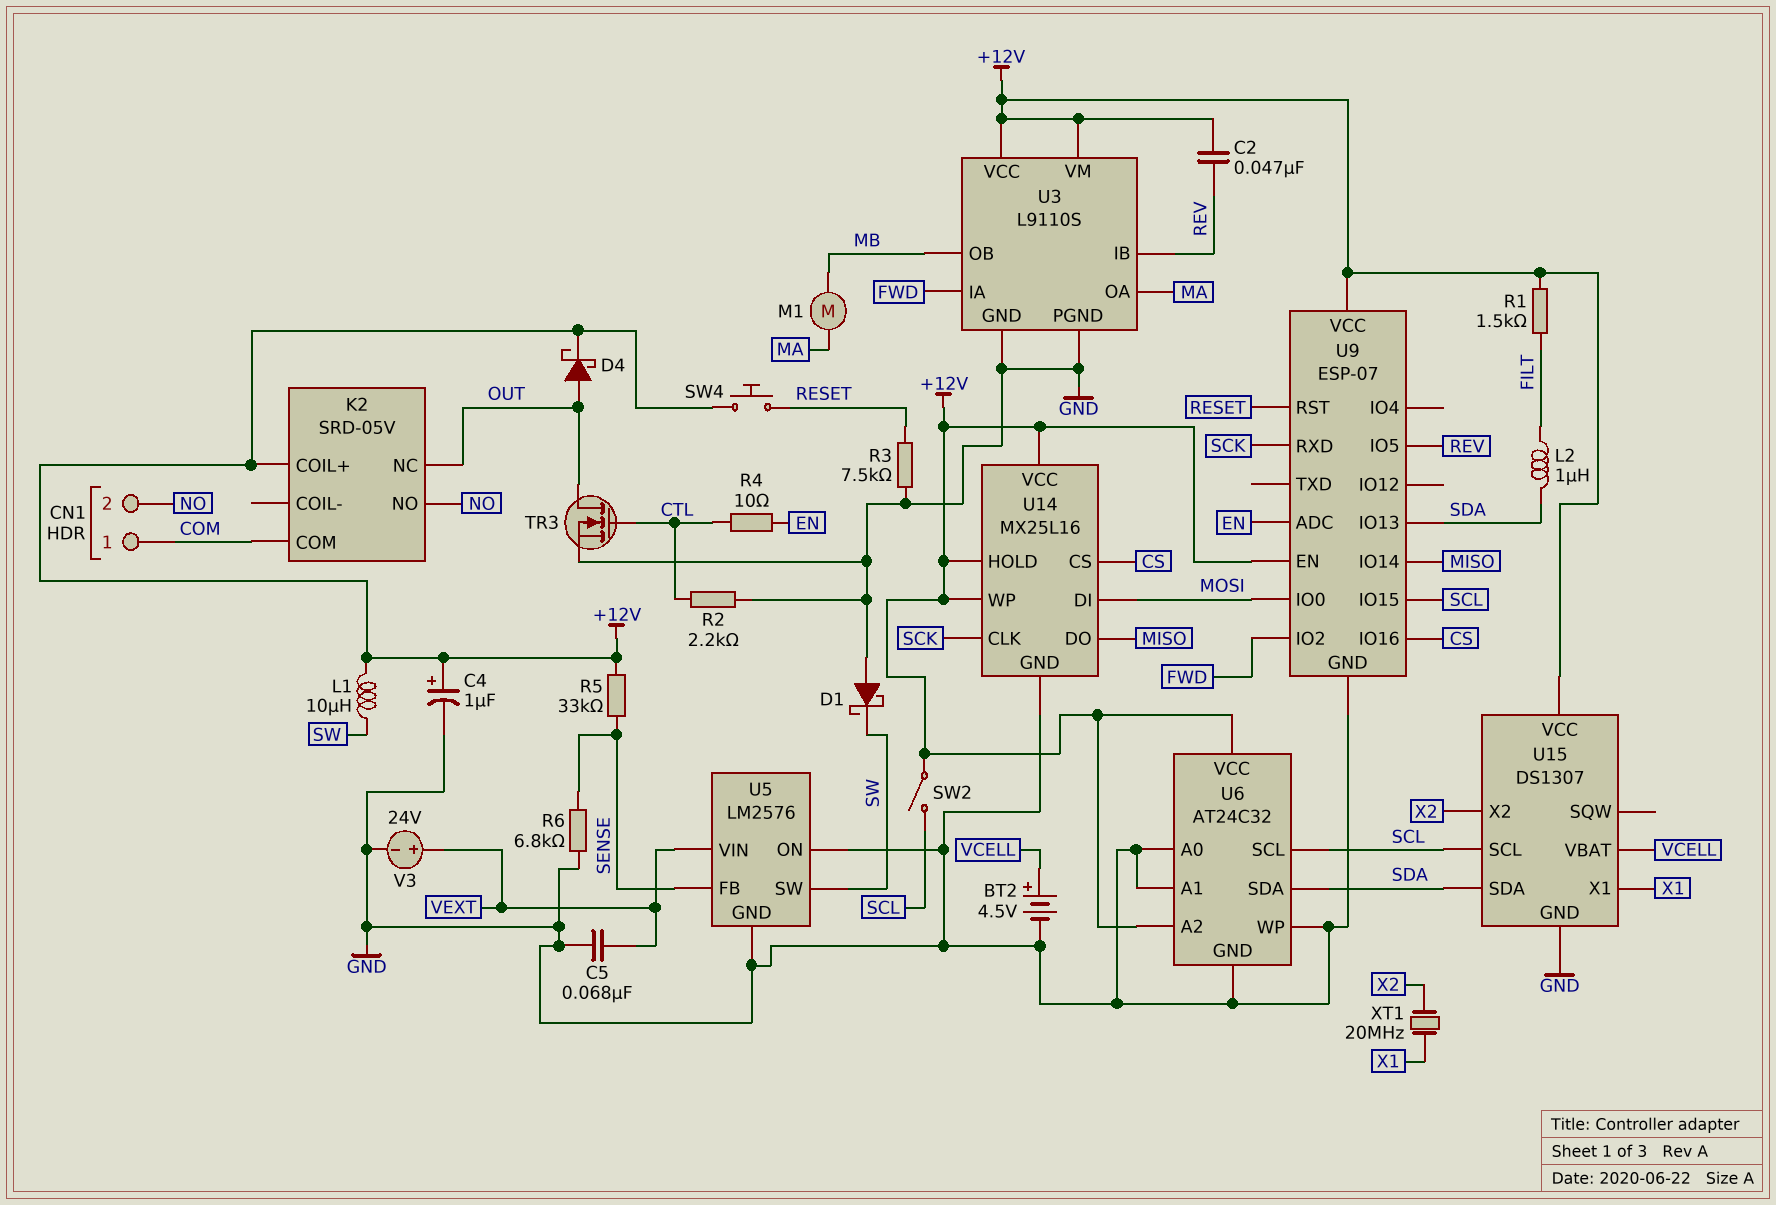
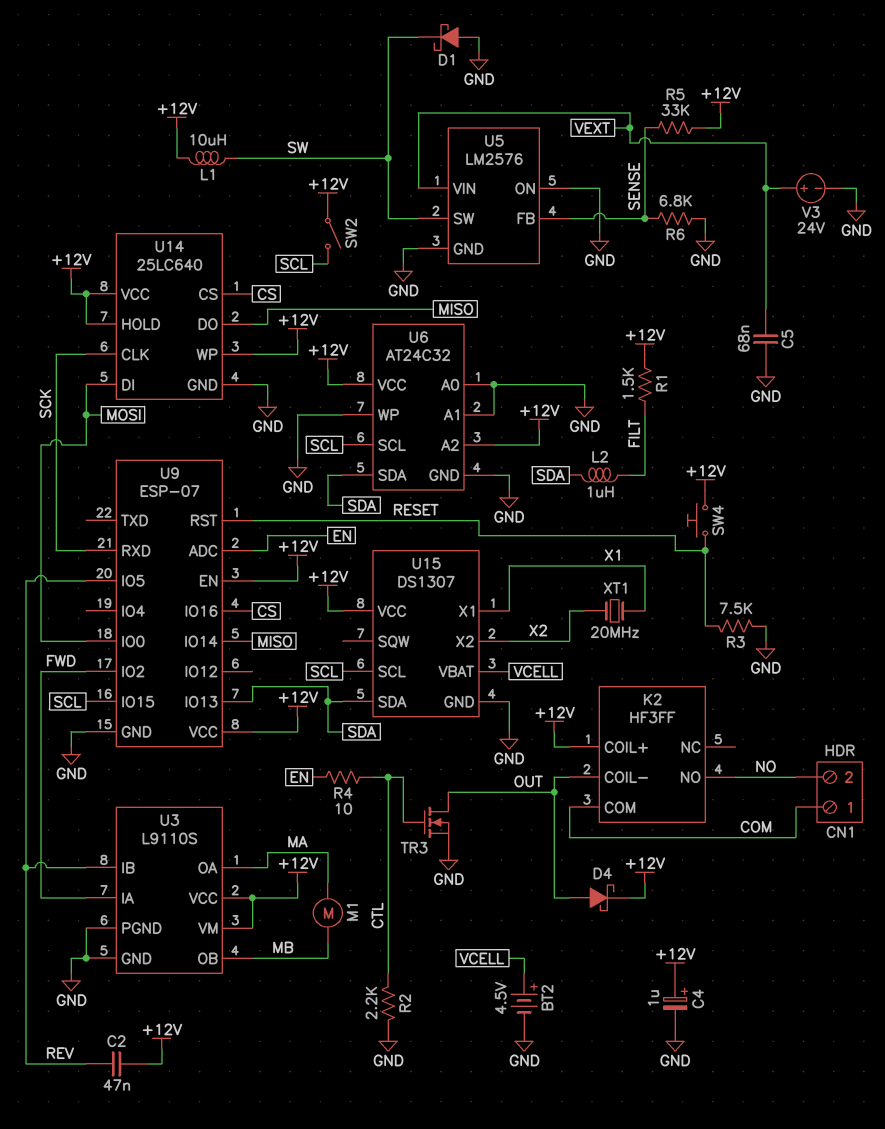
K2: SRD-05V -> HF3FF
K2 pin COIL-: none -> OUT
K2 pin NC: OUT -> none
U14: MX25L16 -> 25LC640

